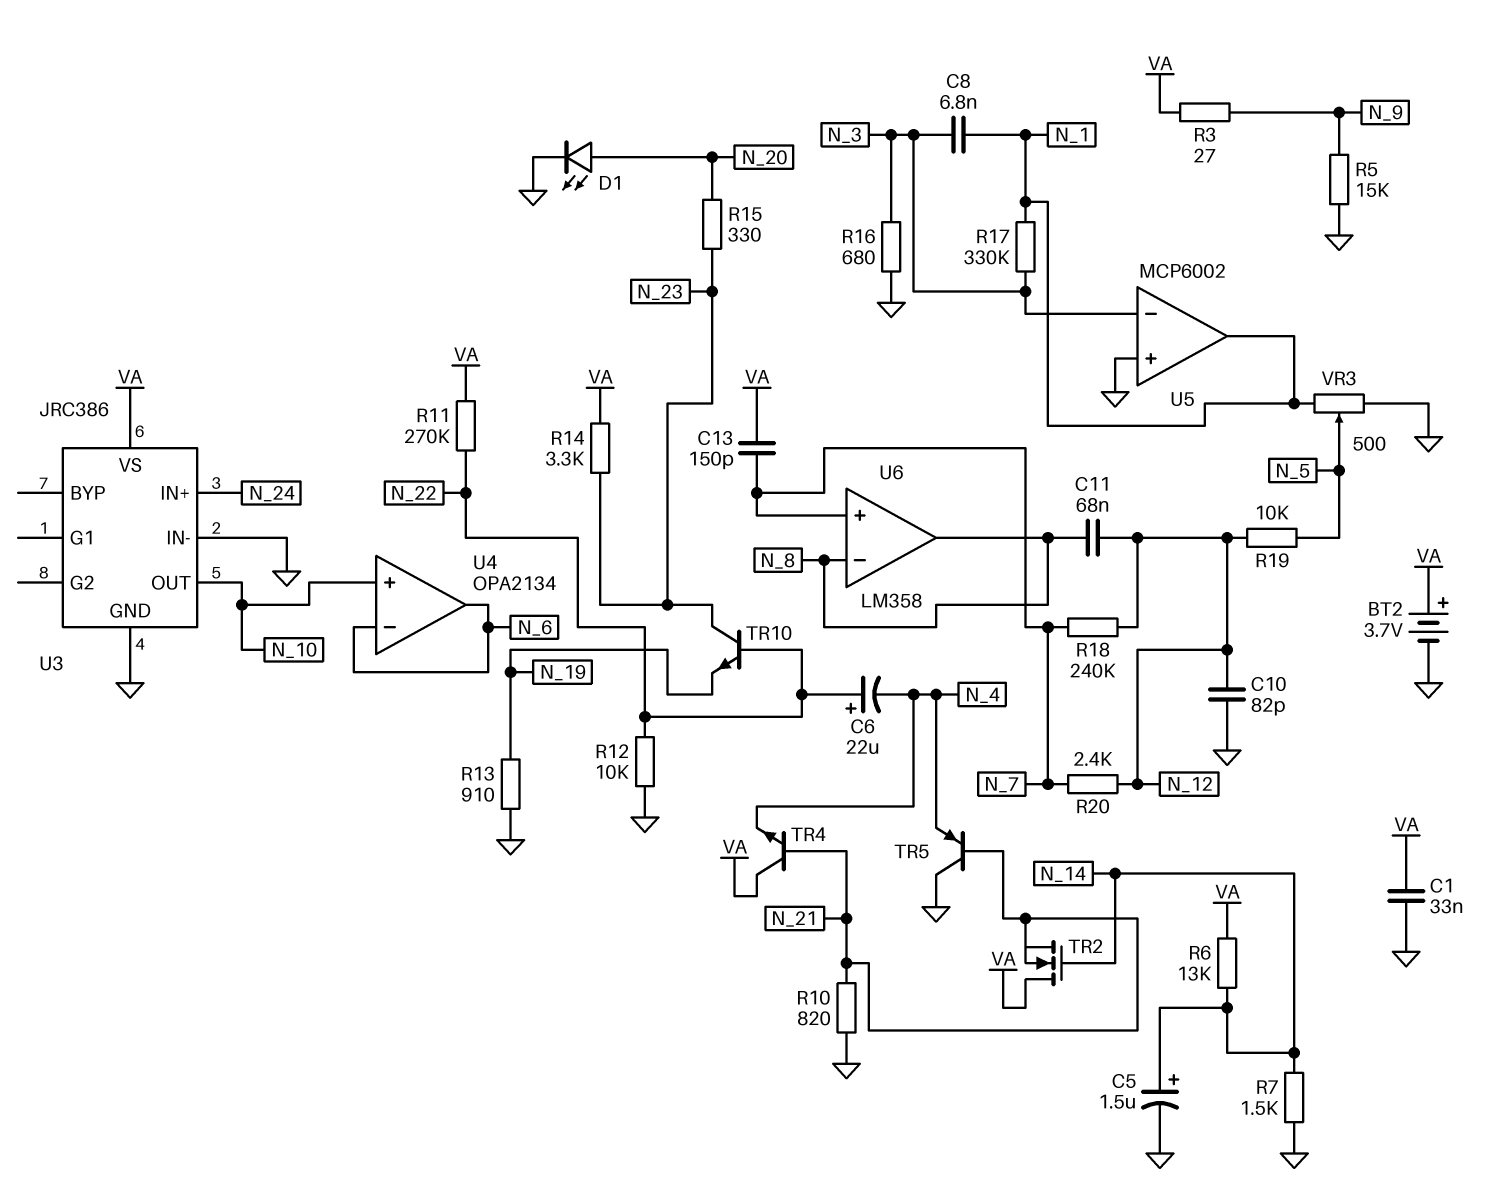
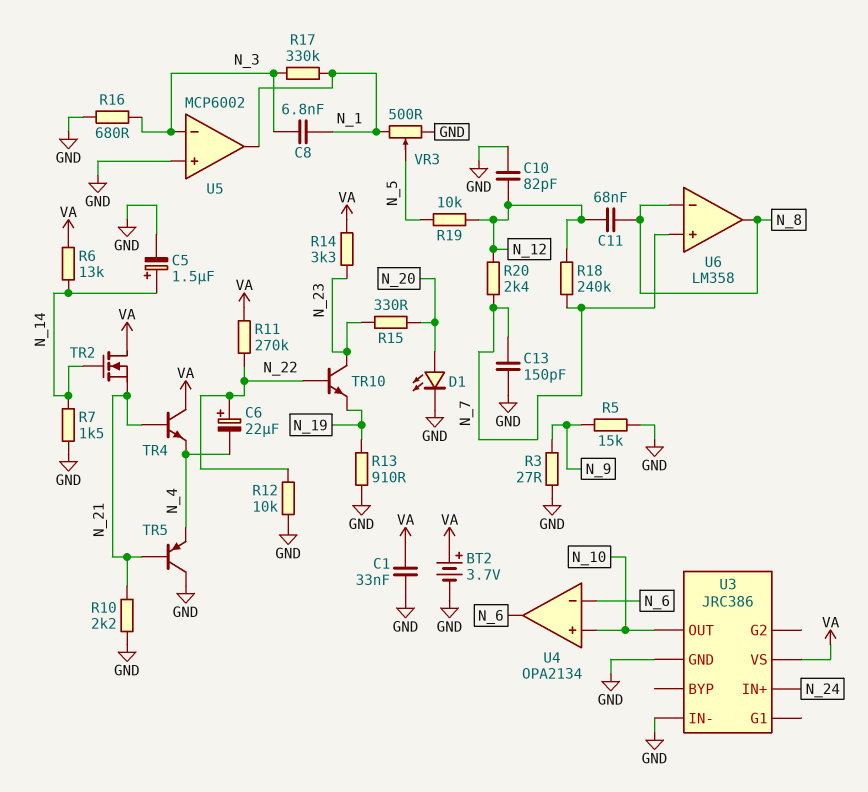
C13: 150pF (N_7, VA) -> 150pF (GND, N_7)
R3: 27 (N_9, VA) -> 27 (GND, N_9)
R10: 820 (GND, N_21) -> 2.2k (GND, N_21)

